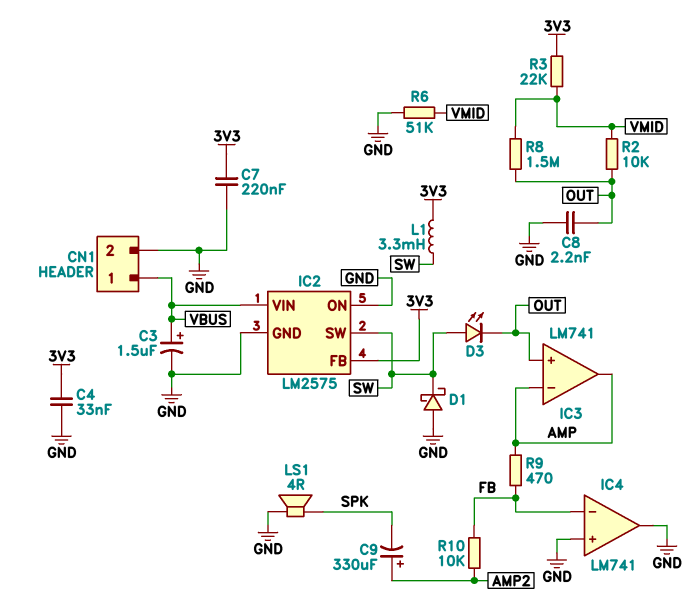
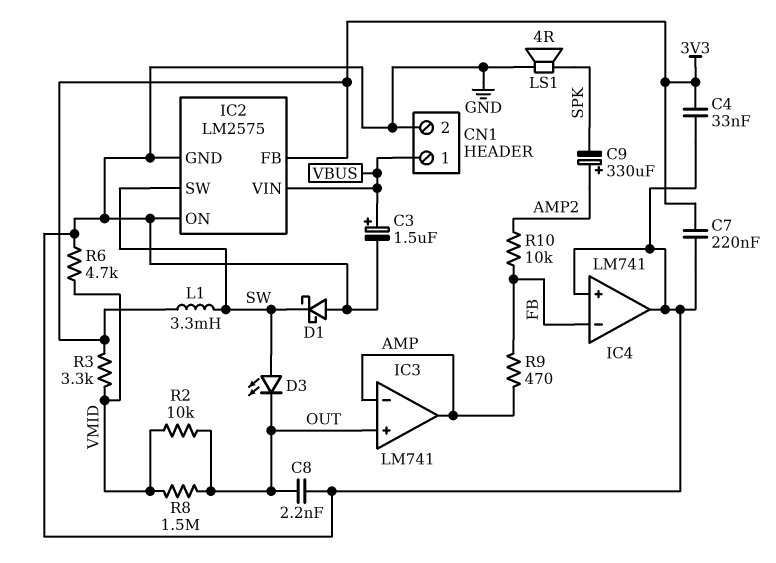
R3: 22k (3V3, VMID) -> 3.3k (3V3, VMID)
R6: 51k (GND, VMID) -> 4.7k (GND, VMID)

